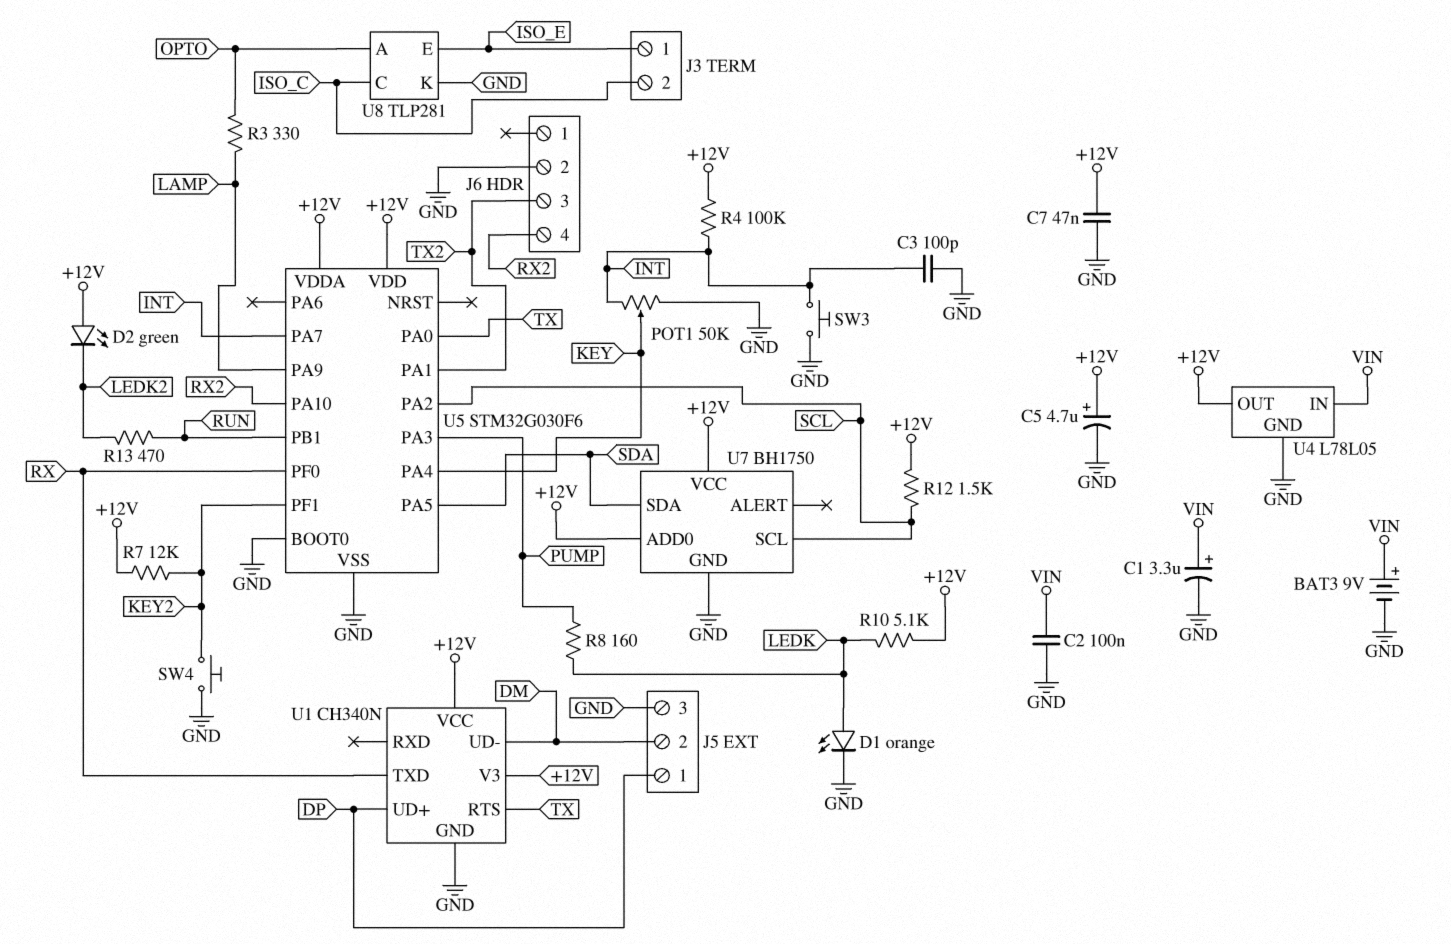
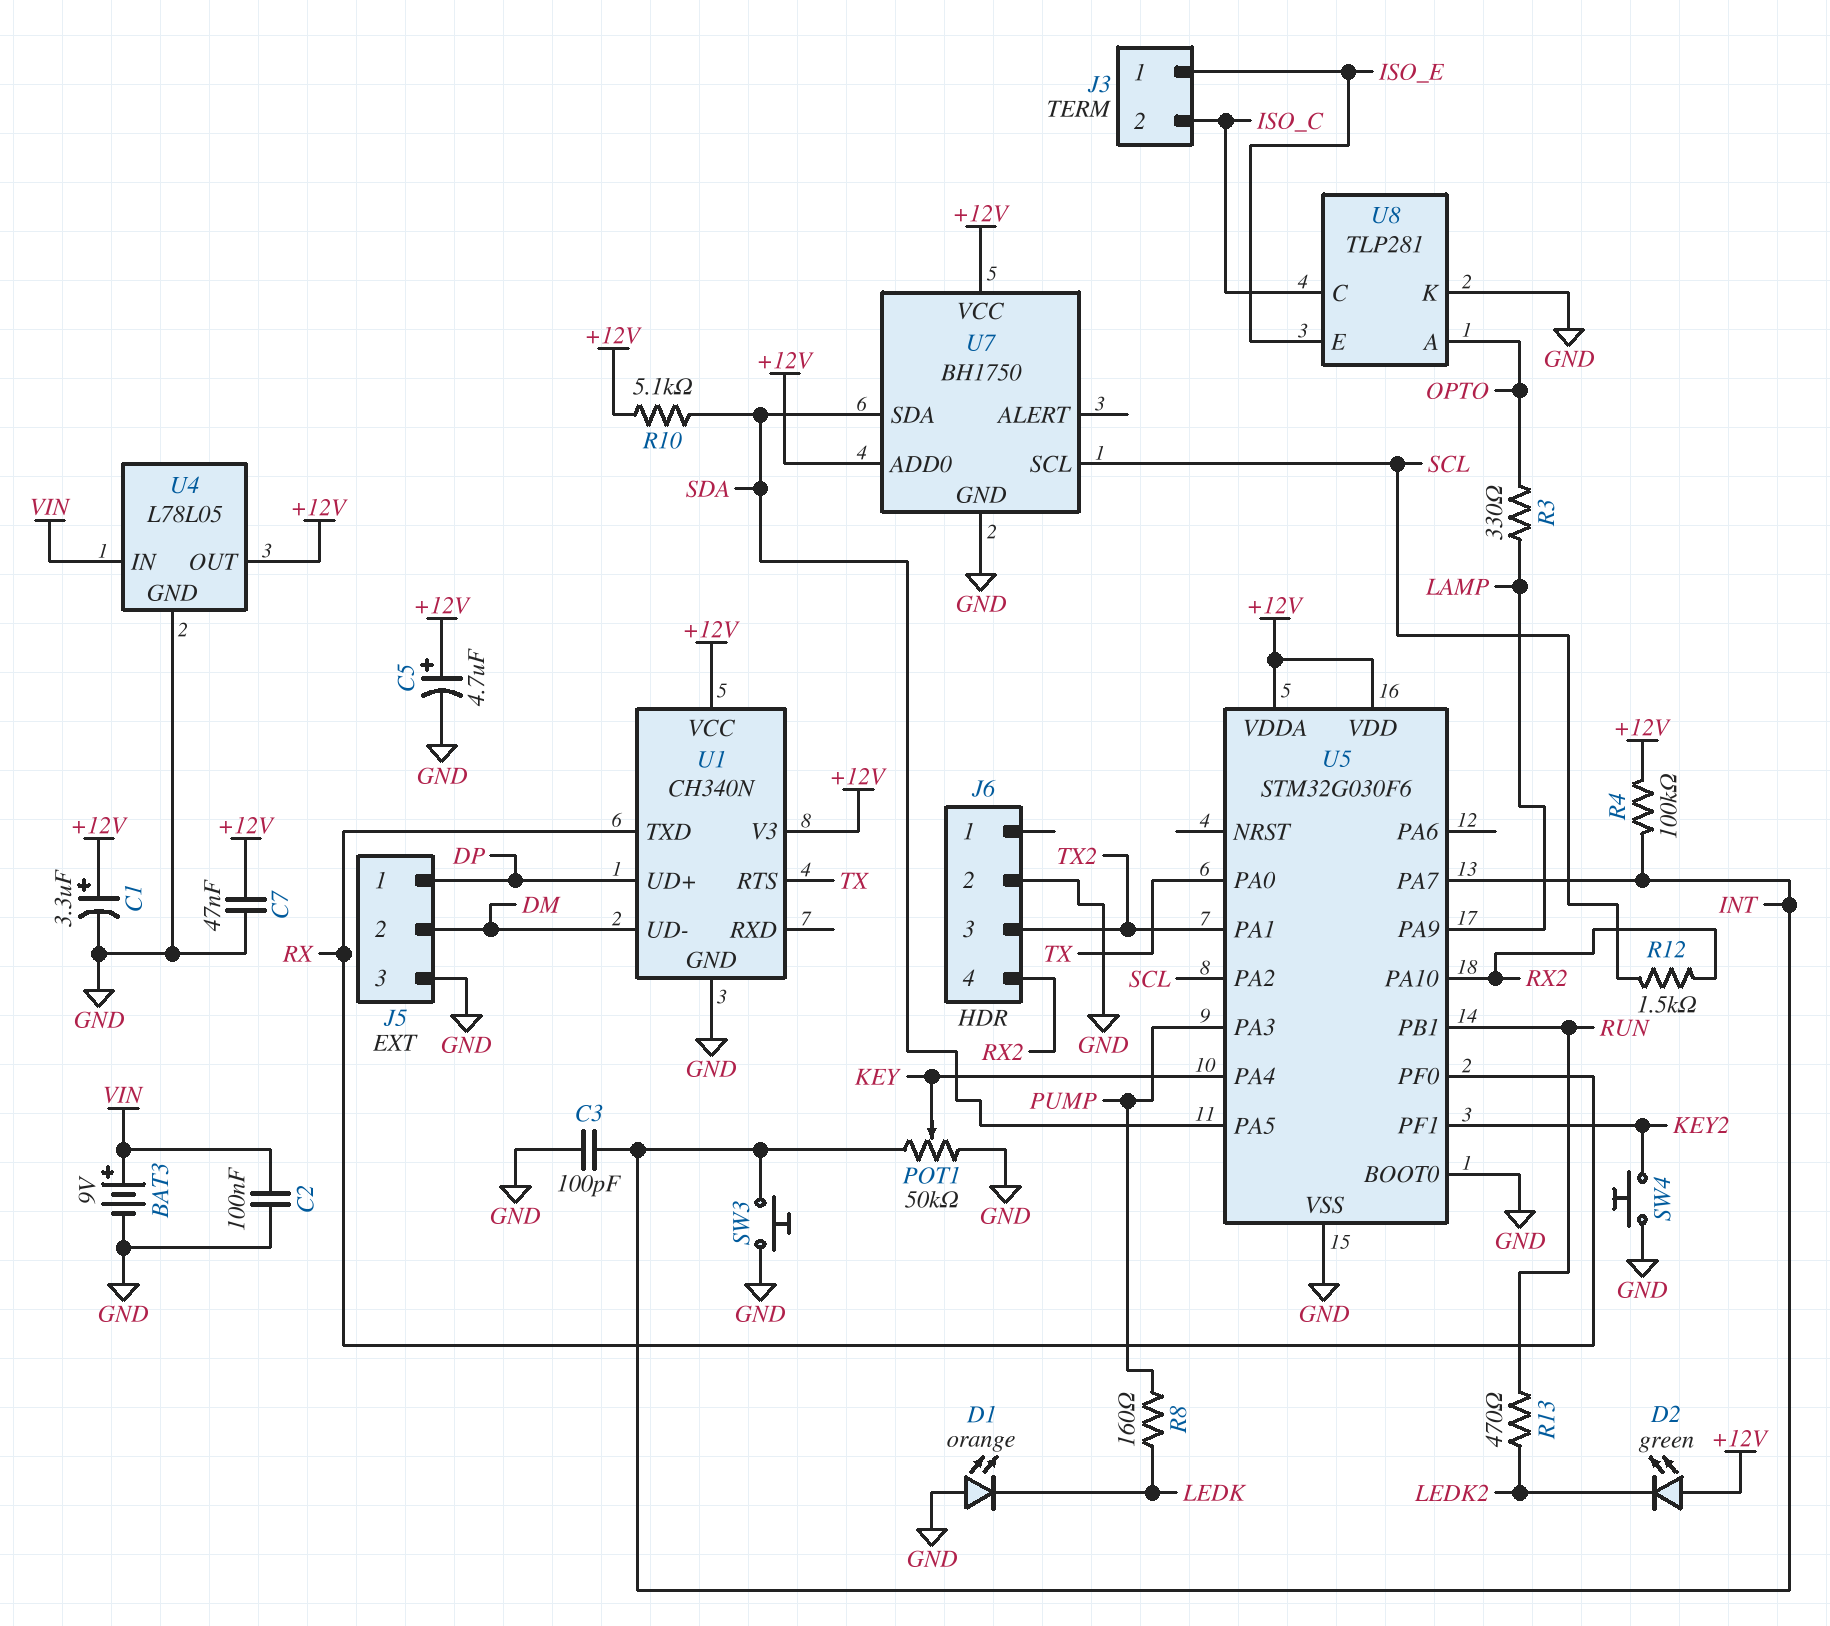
C1: 3.3uF (plus VIN, minus GND) -> 3.3uF (plus +12V, minus GND)
D1: LED orange (A LEDK, K GND) -> LED orange (A GND, K LEDK)
R7: 12k (+12V, KEY2) -> none
R10: 5.1k (+12V, LEDK) -> 5.1k (+12V, SDA)
R12: 1.5k (+12V, SCL) -> 1.5k (RX2, SCL)

